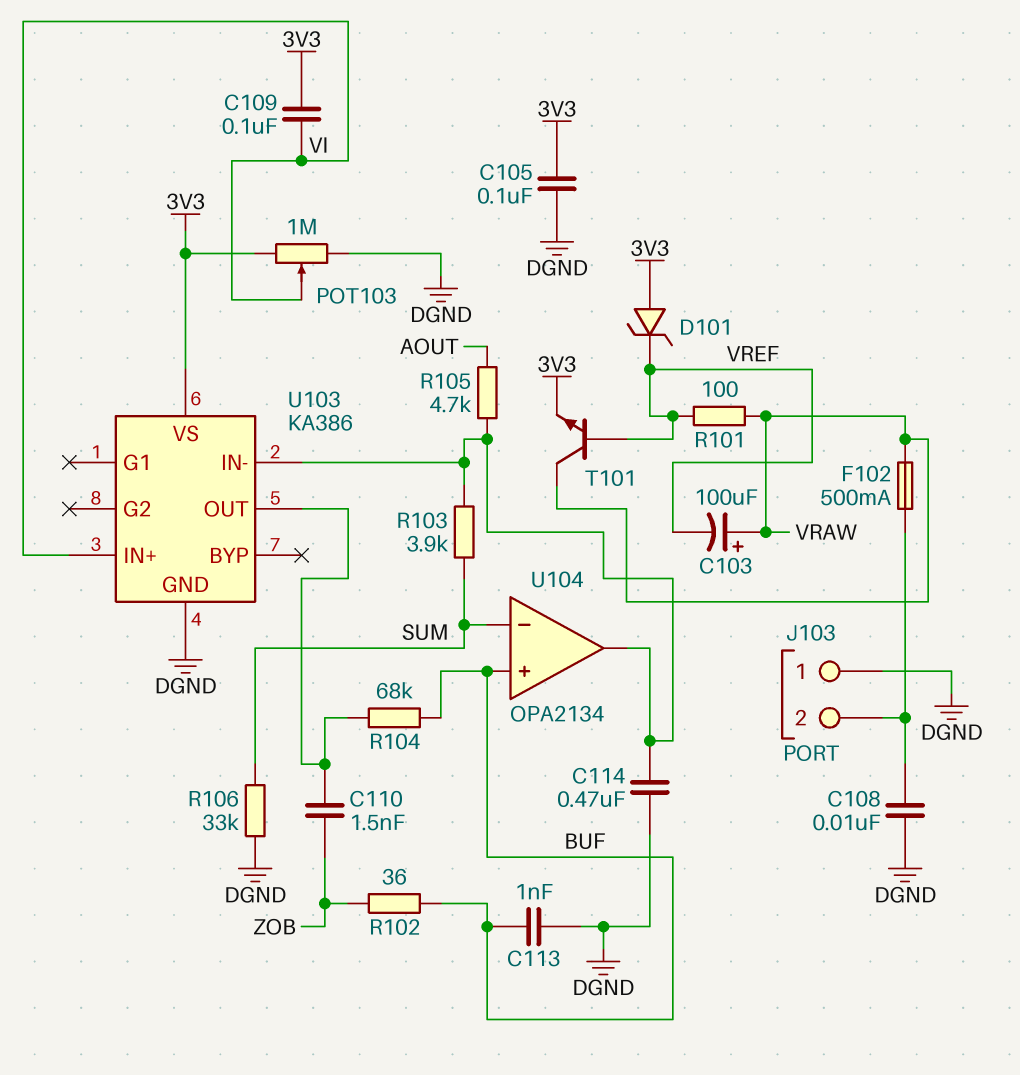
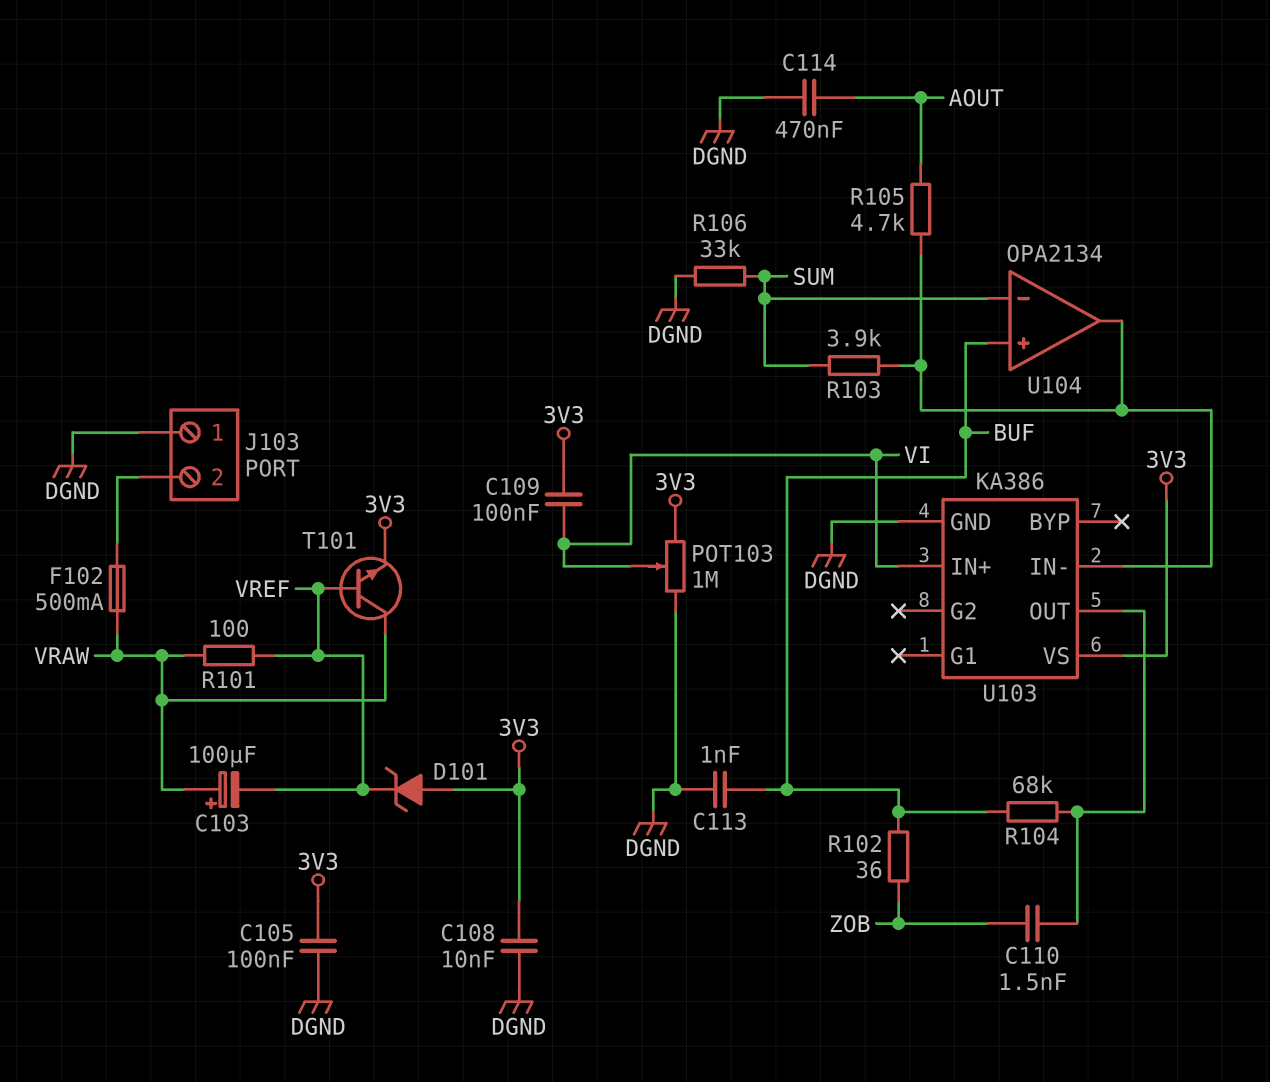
C108: 10nF (DGND, J103/2) -> 10nF (3V3, DGND)
C114: 470nF (DGND, U103/IN-) -> 470nF (AOUT, DGND)

